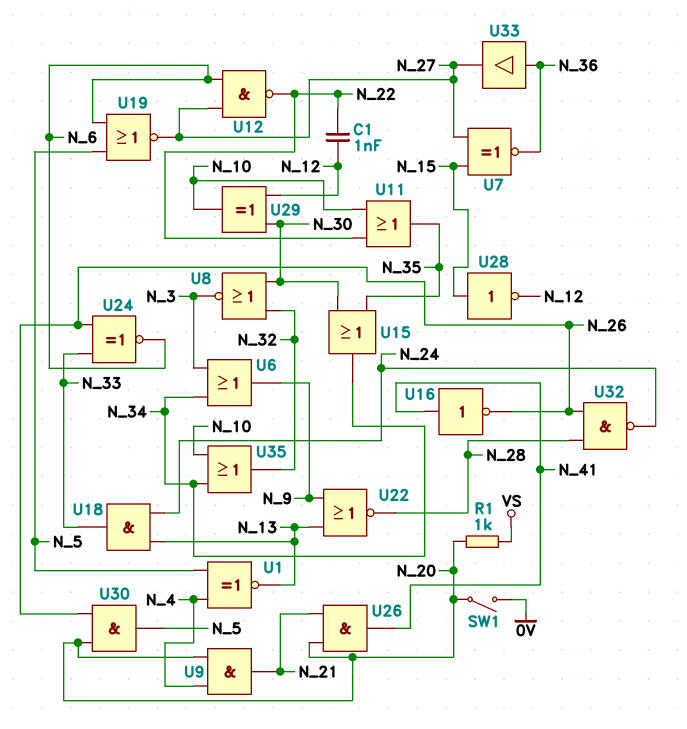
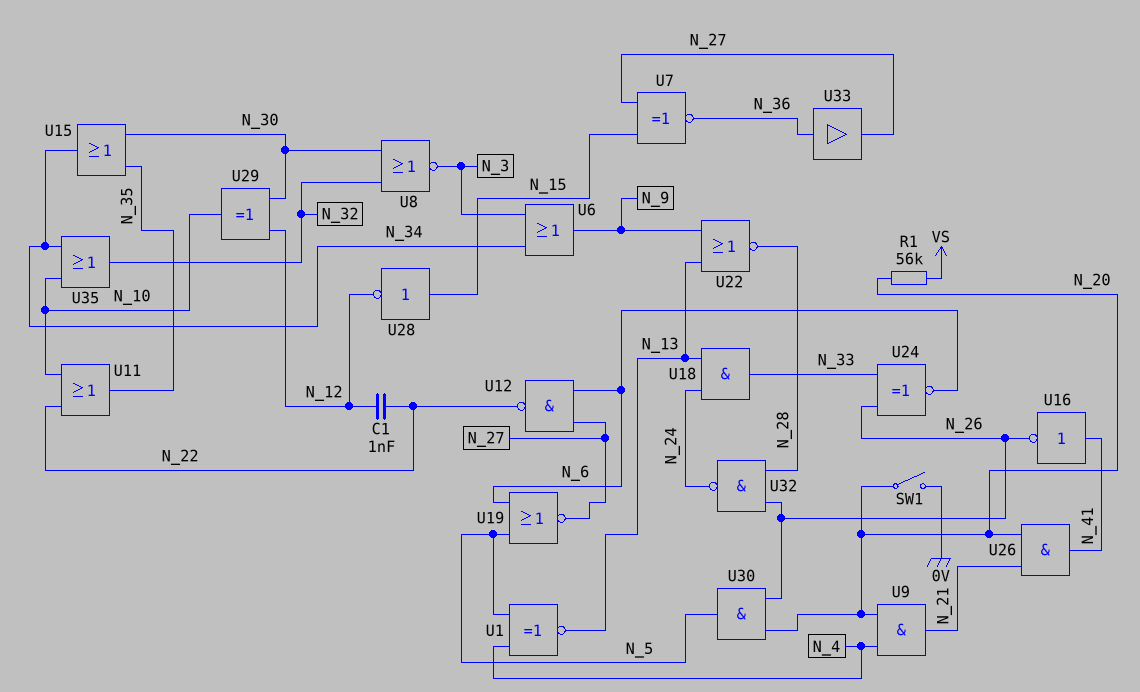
R1: 1k (N_20, VS) -> 56k (N_20, VS)

